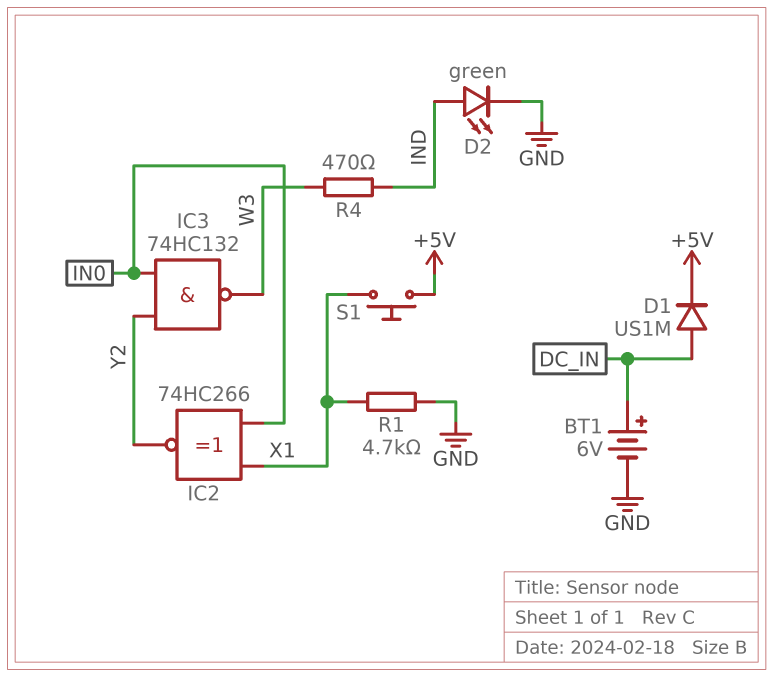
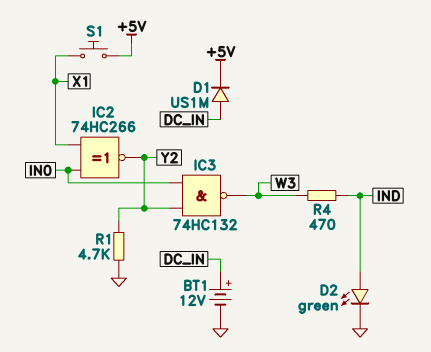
BT1: 6V (plus DC_IN, minus GND) -> 12V (plus DC_IN, minus GND)
R1: 4.7k (GND, X1) -> 4.7k (GND, Y2)

